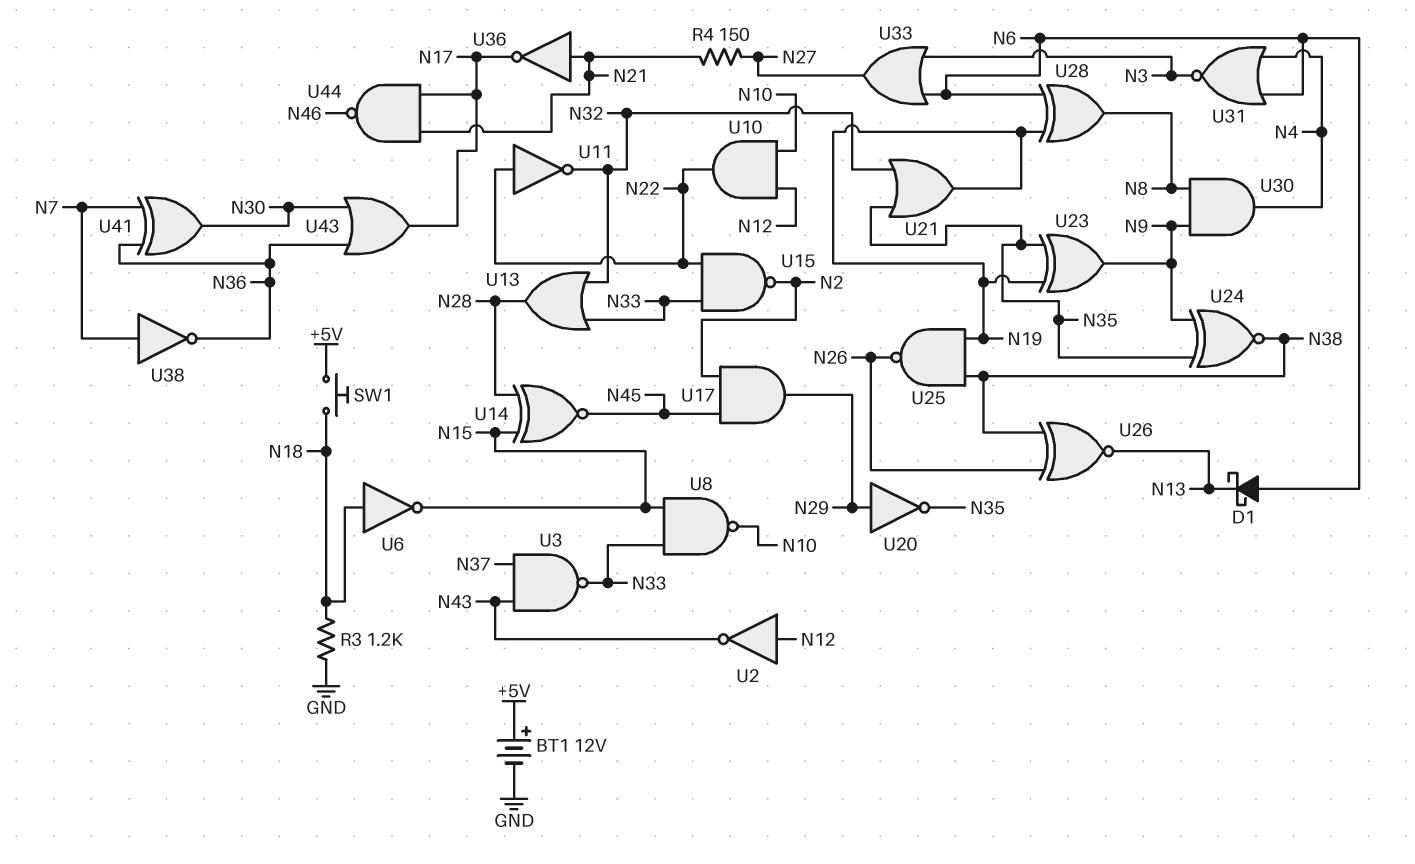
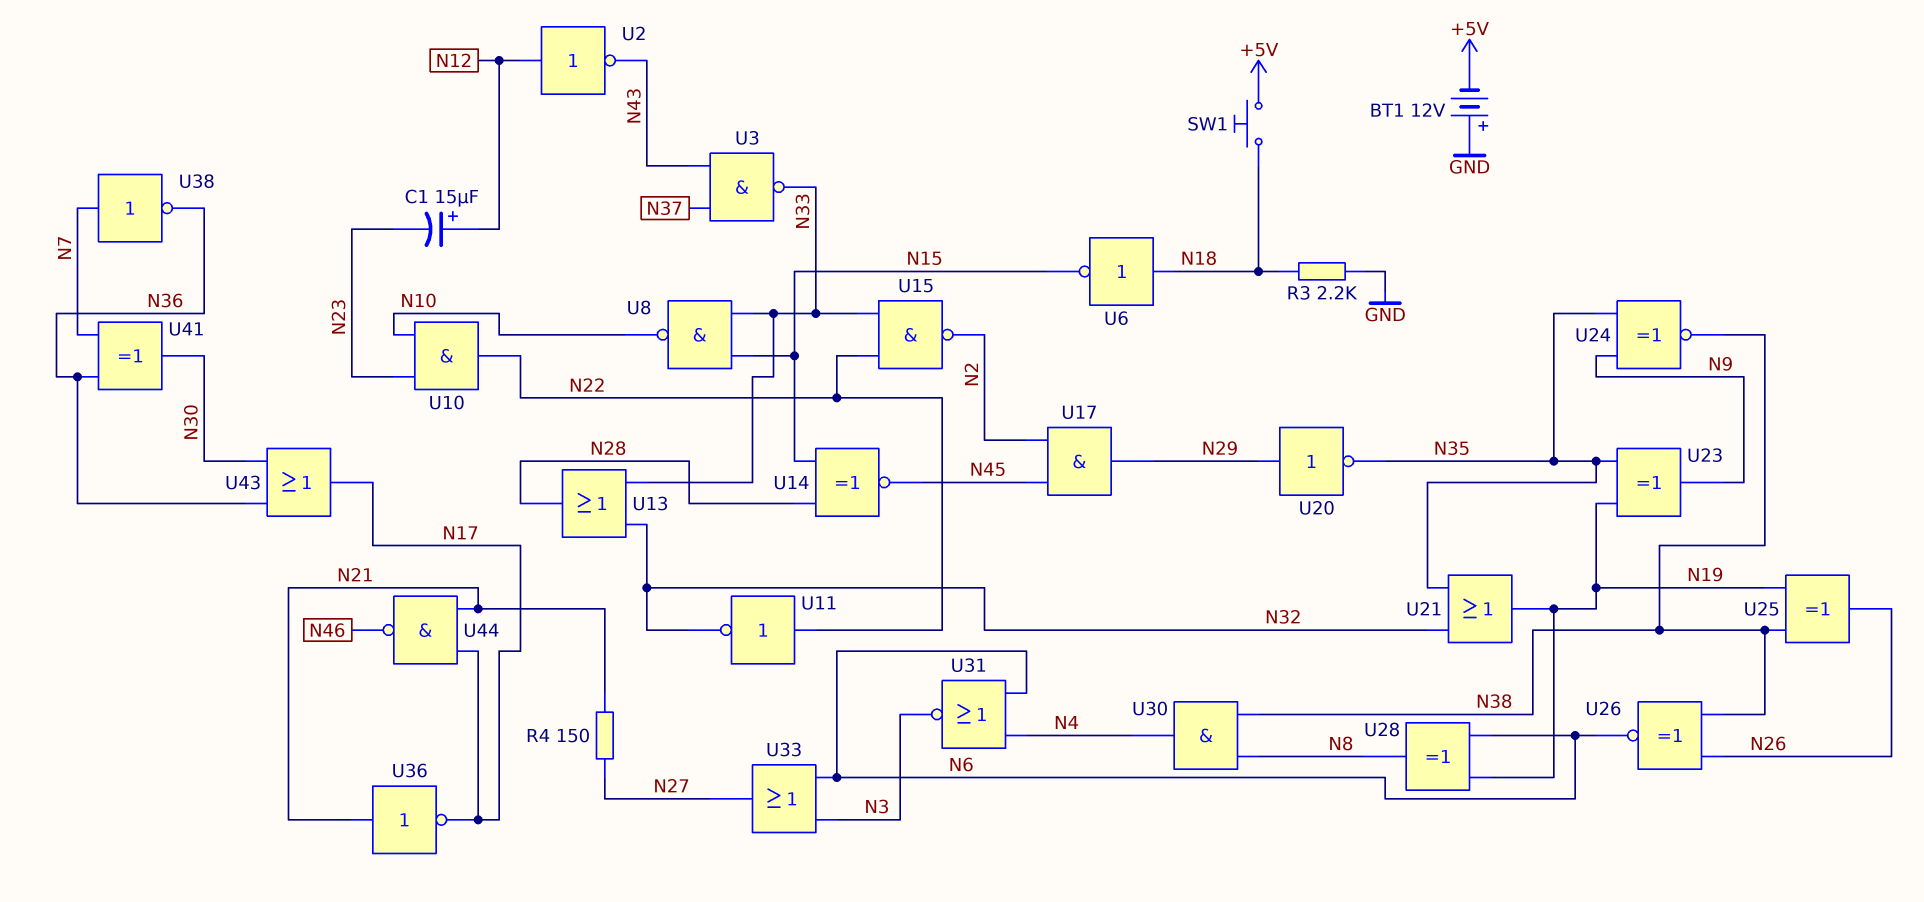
BT1: 12V (plus +5V, minus GND) -> 12V (plus GND, minus +5V)
C1: none -> 15uF (plus N12, minus N23)
D1: schottky (A N6, K N13) -> none
R3: 1.2k (GND, N18) -> 2.2k (GND, N18)
U10: AND (in N10, in N12, out N22) -> AND (in N10, in N23, out N22)
U25: NAND (in N19, in N38, out N26) -> XOR (in N19, in N38, out N26)
U26: XNOR (in N26, in N38, out N13) -> XNOR (in N26, in N38, out N6)
U30: AND (in N8, in N9, out N4) -> AND (in N8, in N38, out N4)

